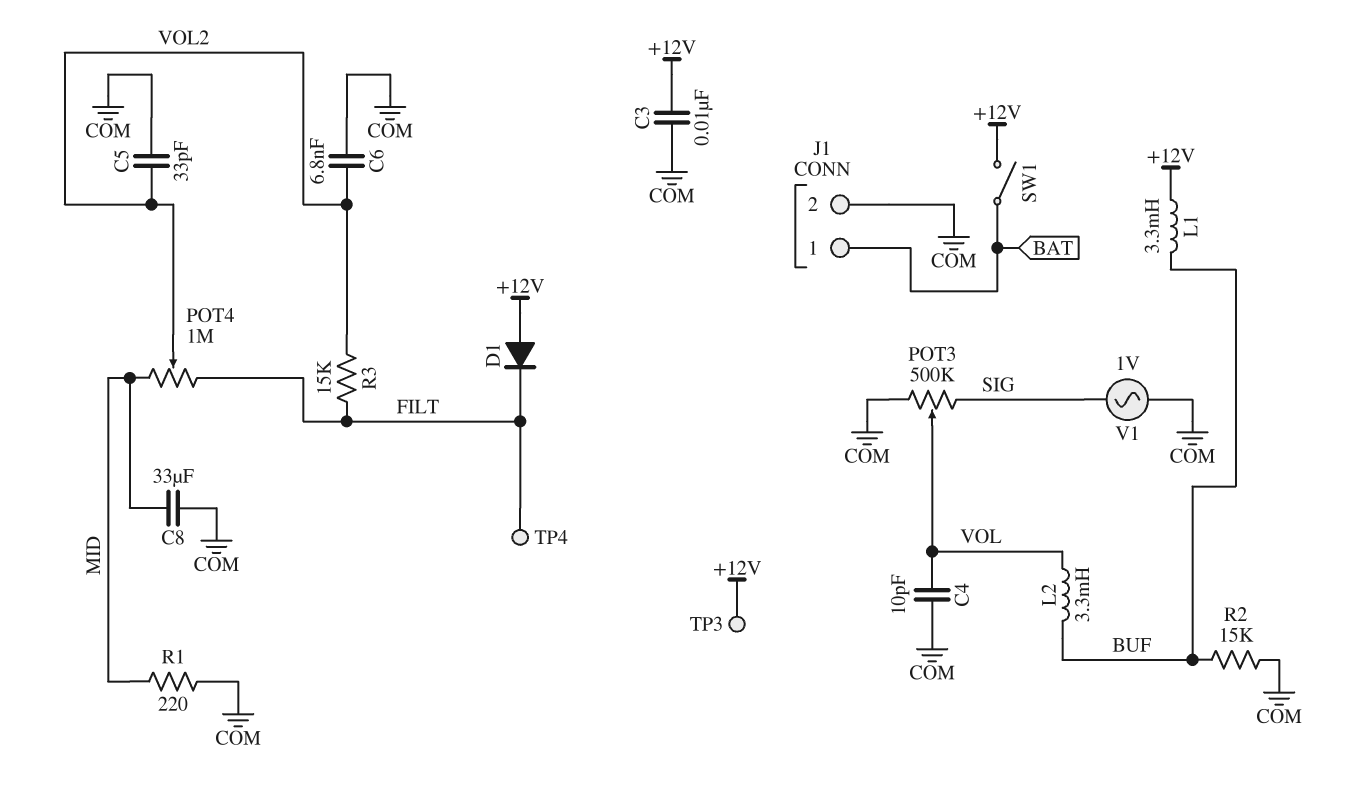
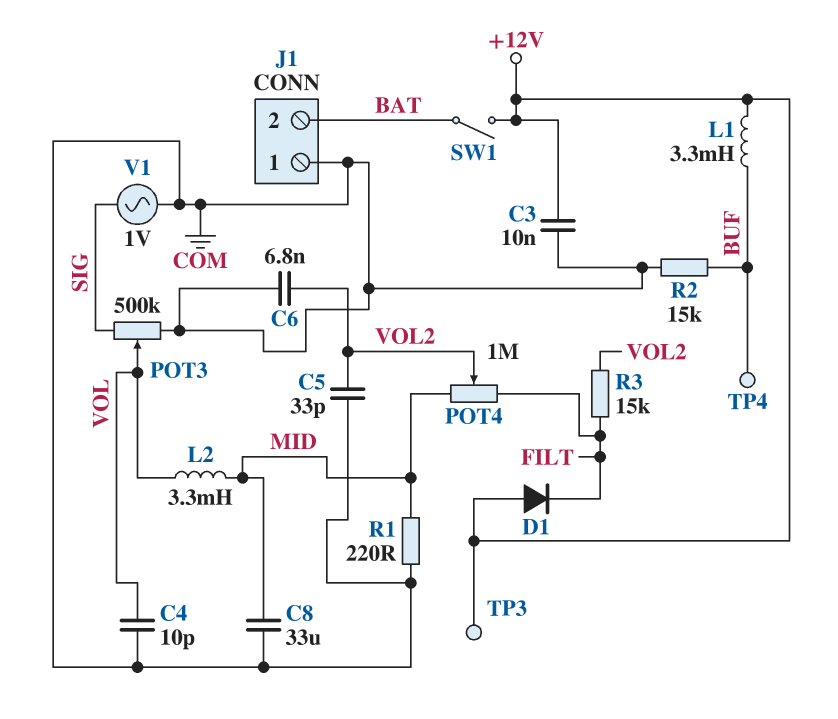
J1 pin 1: BAT -> COM
J1 pin 2: COM -> BAT
L2: 3.3mH (BUF, VOL) -> 3.3mH (MID, VOL)
TP4: test point (FILT) -> test point (BUF)

